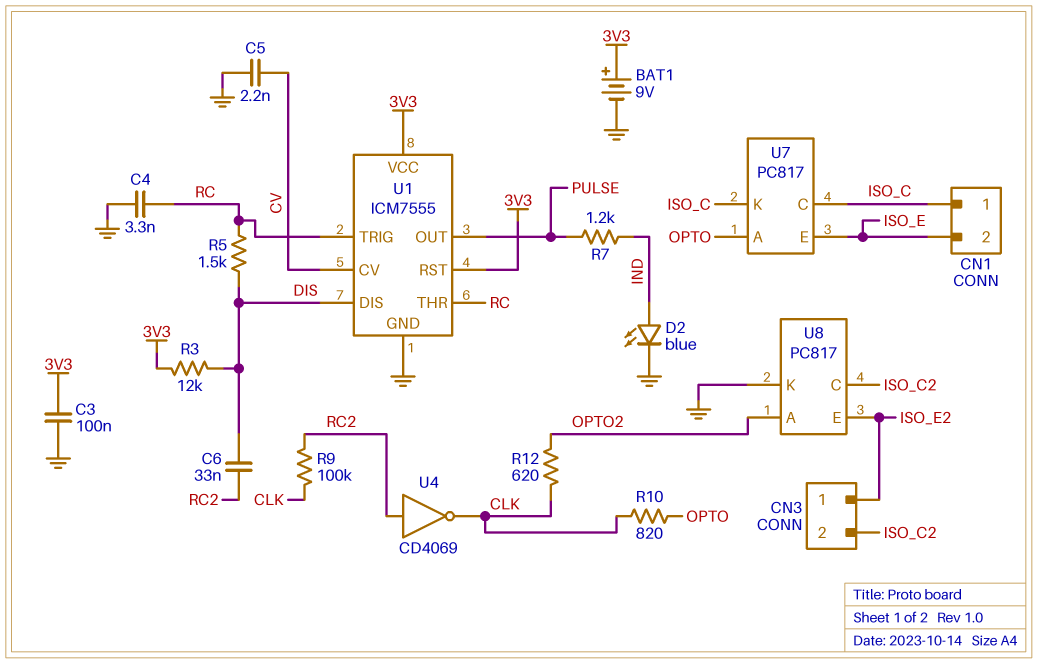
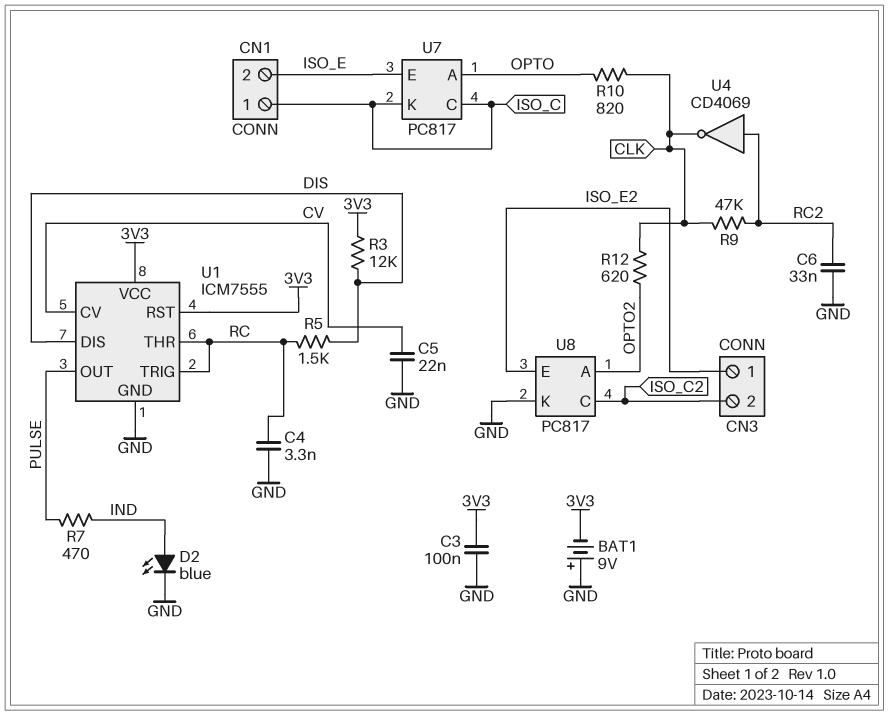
BAT1: 9V (plus 3V3, minus GND) -> 9V (plus GND, minus 3V3)
C5: 2.2nF (CV, GND) -> 22nF (CV, GND)
C6: 33nF (DIS, RC2) -> 33nF (GND, RC2)
R7: 1.2k (IND, PULSE) -> 470 (IND, PULSE)
R9: 100k (CLK, RC2) -> 47k (CLK, RC2)

